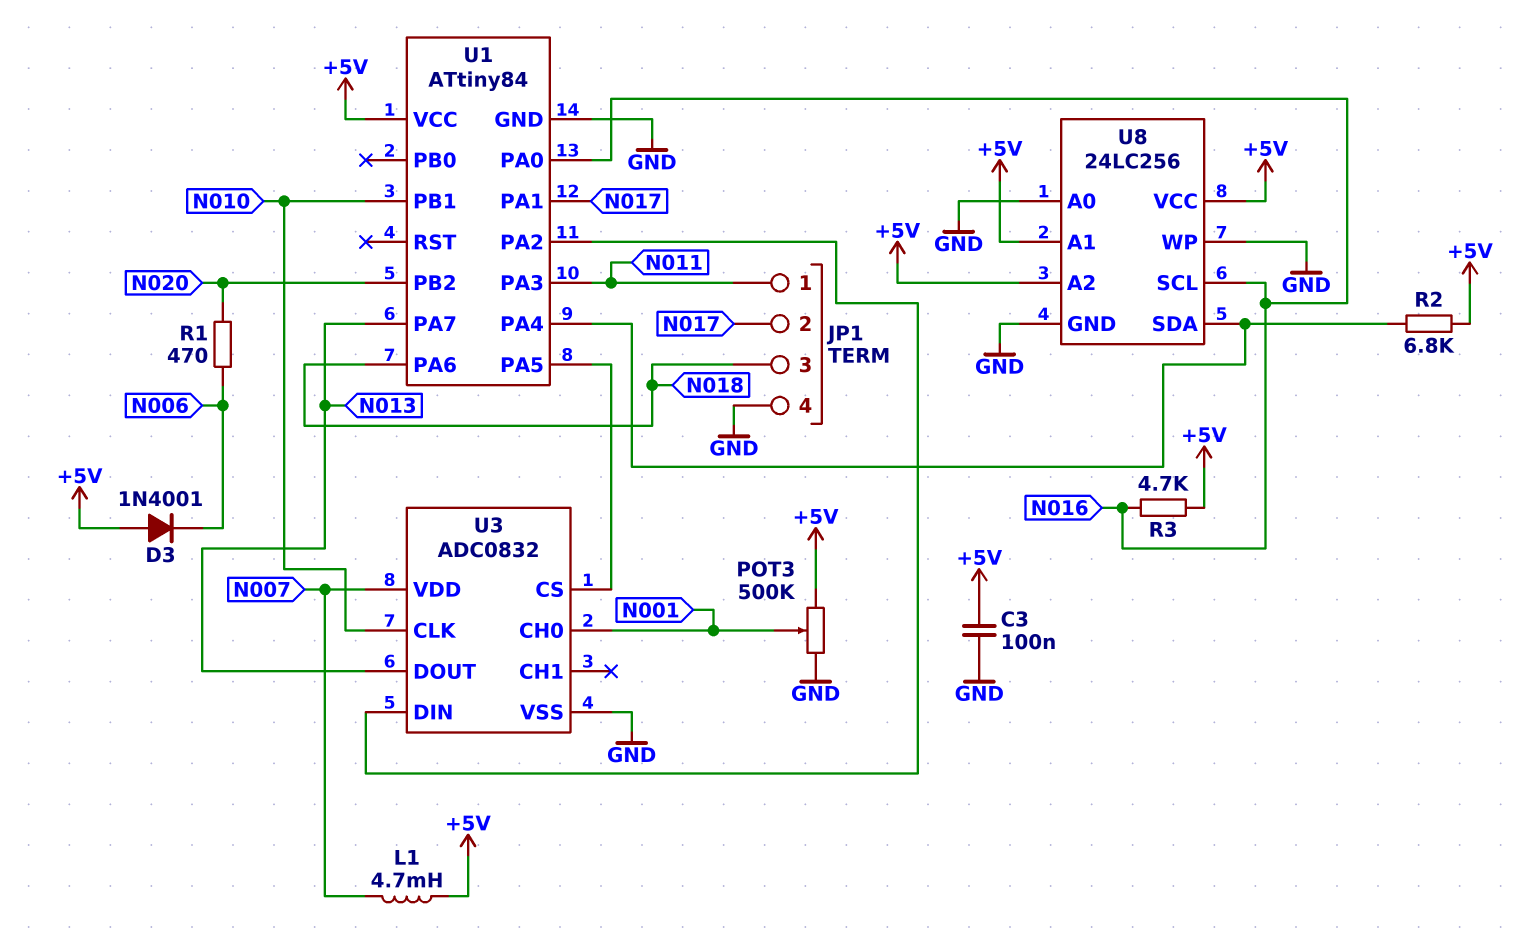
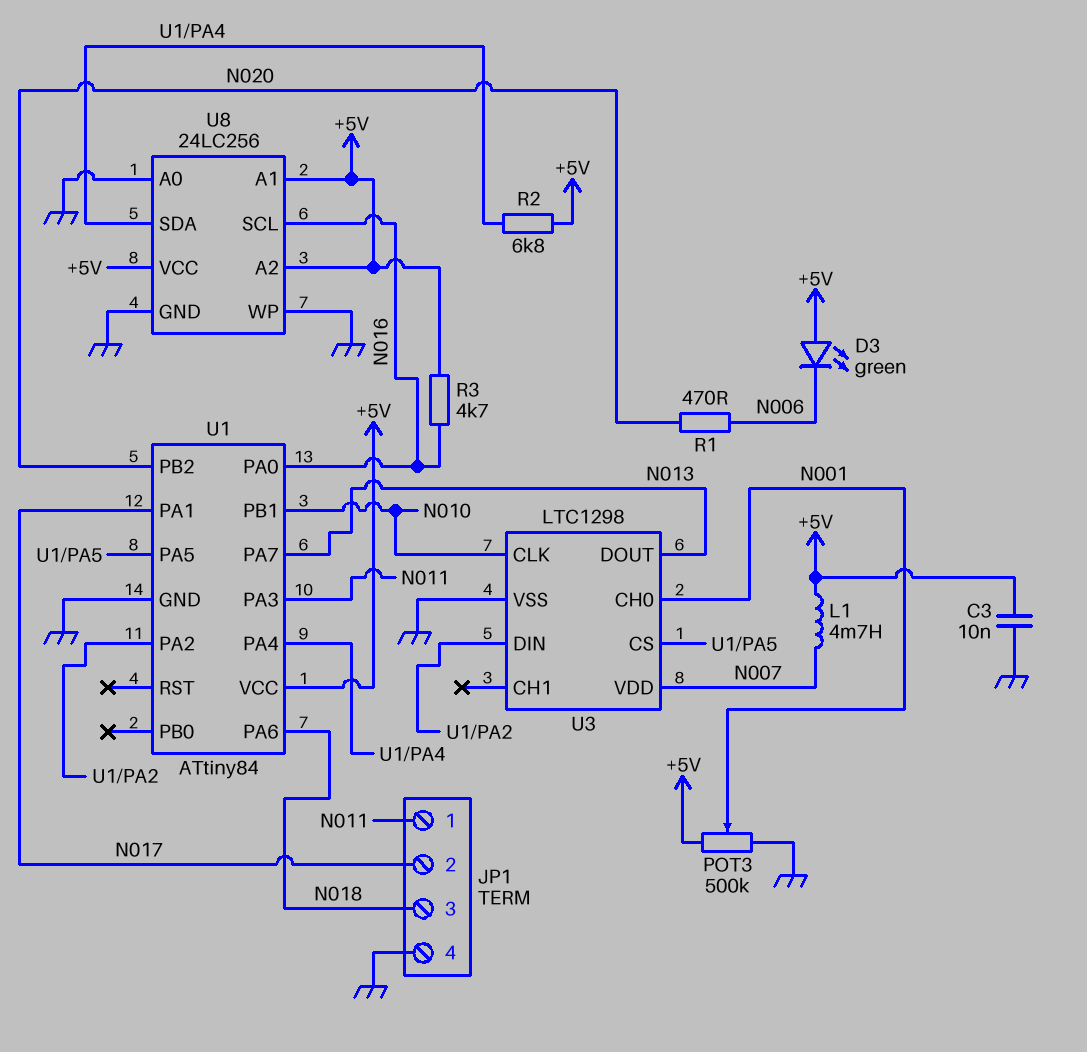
C3: 100nF (+5V, GND) -> 10nF (+5V, GND)
D3: diode 1N4001 (A +5V, K N006) -> LED green (A +5V, K N006)
U3: ADC0832 -> LTC1298

